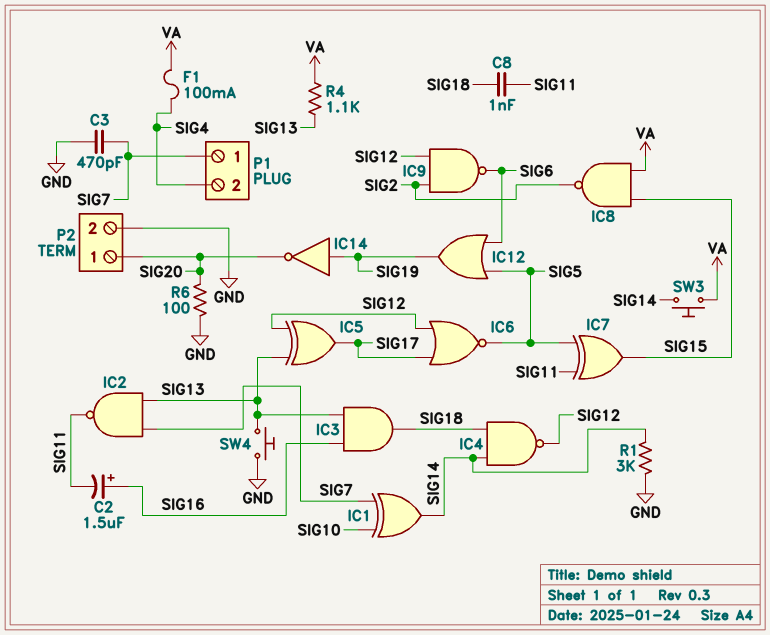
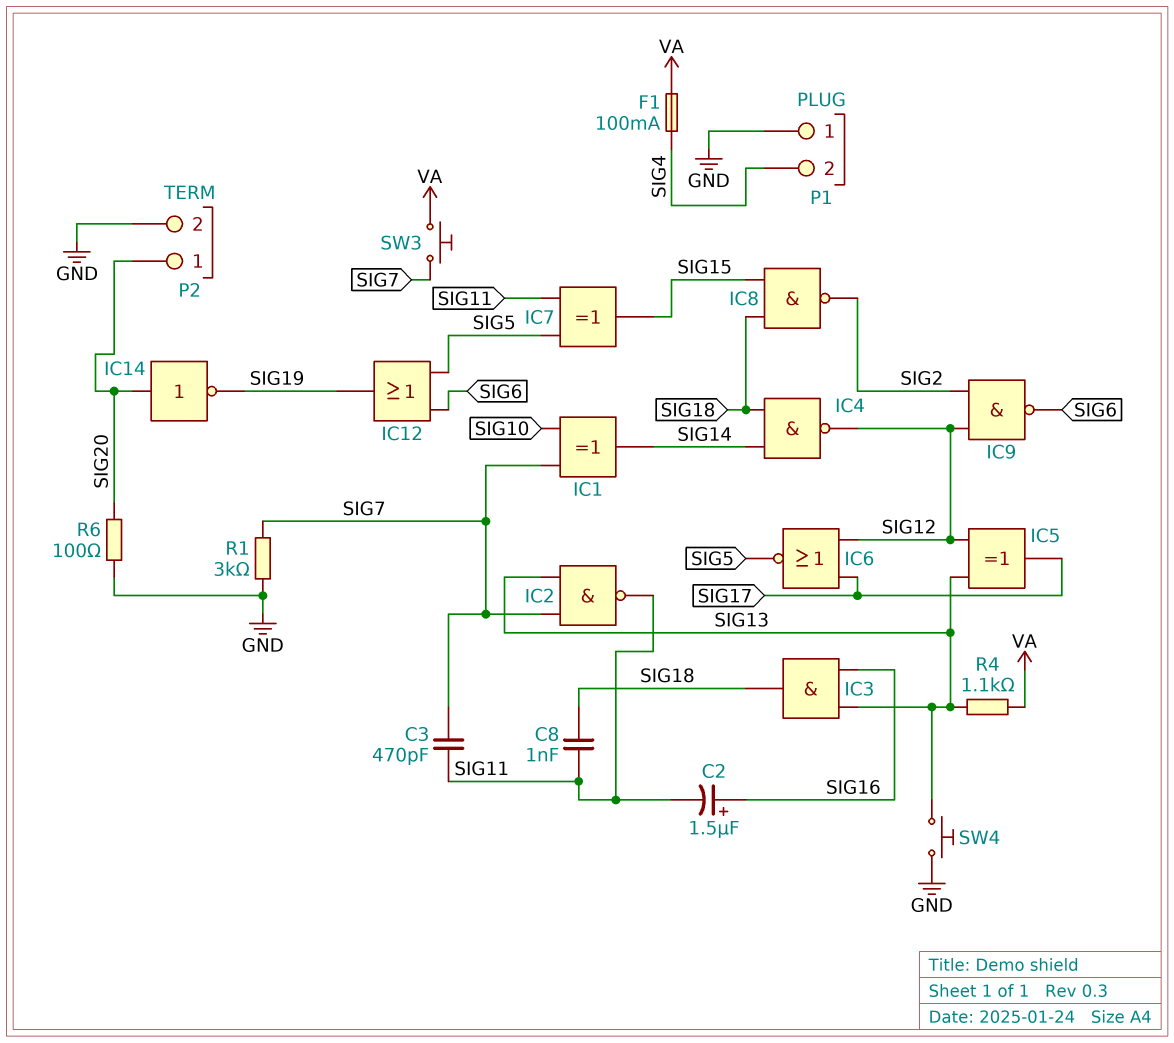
C3: 470pF (GND, SIG7) -> 470pF (SIG7, SIG11)
IC8: NAND (in SIG15, in VA, out SIG2) -> NAND (in SIG15, in SIG18, out SIG2)
IC14: NOT (in SIG19, out SIG20) -> NOT (in SIG20, out SIG19)
P1 pin 1: SIG7 -> GND
R1: 3k (GND, SIG14) -> 3k (GND, SIG7)
SW3: button (SIG14, VA) -> button (SIG7, VA)

